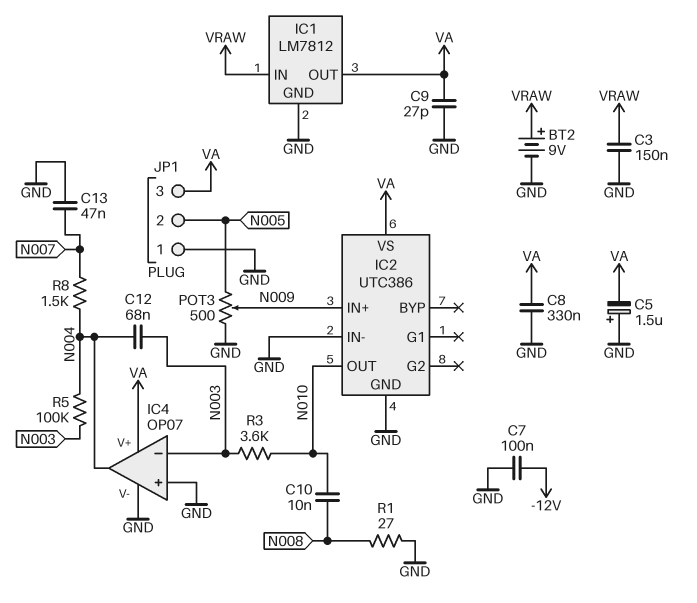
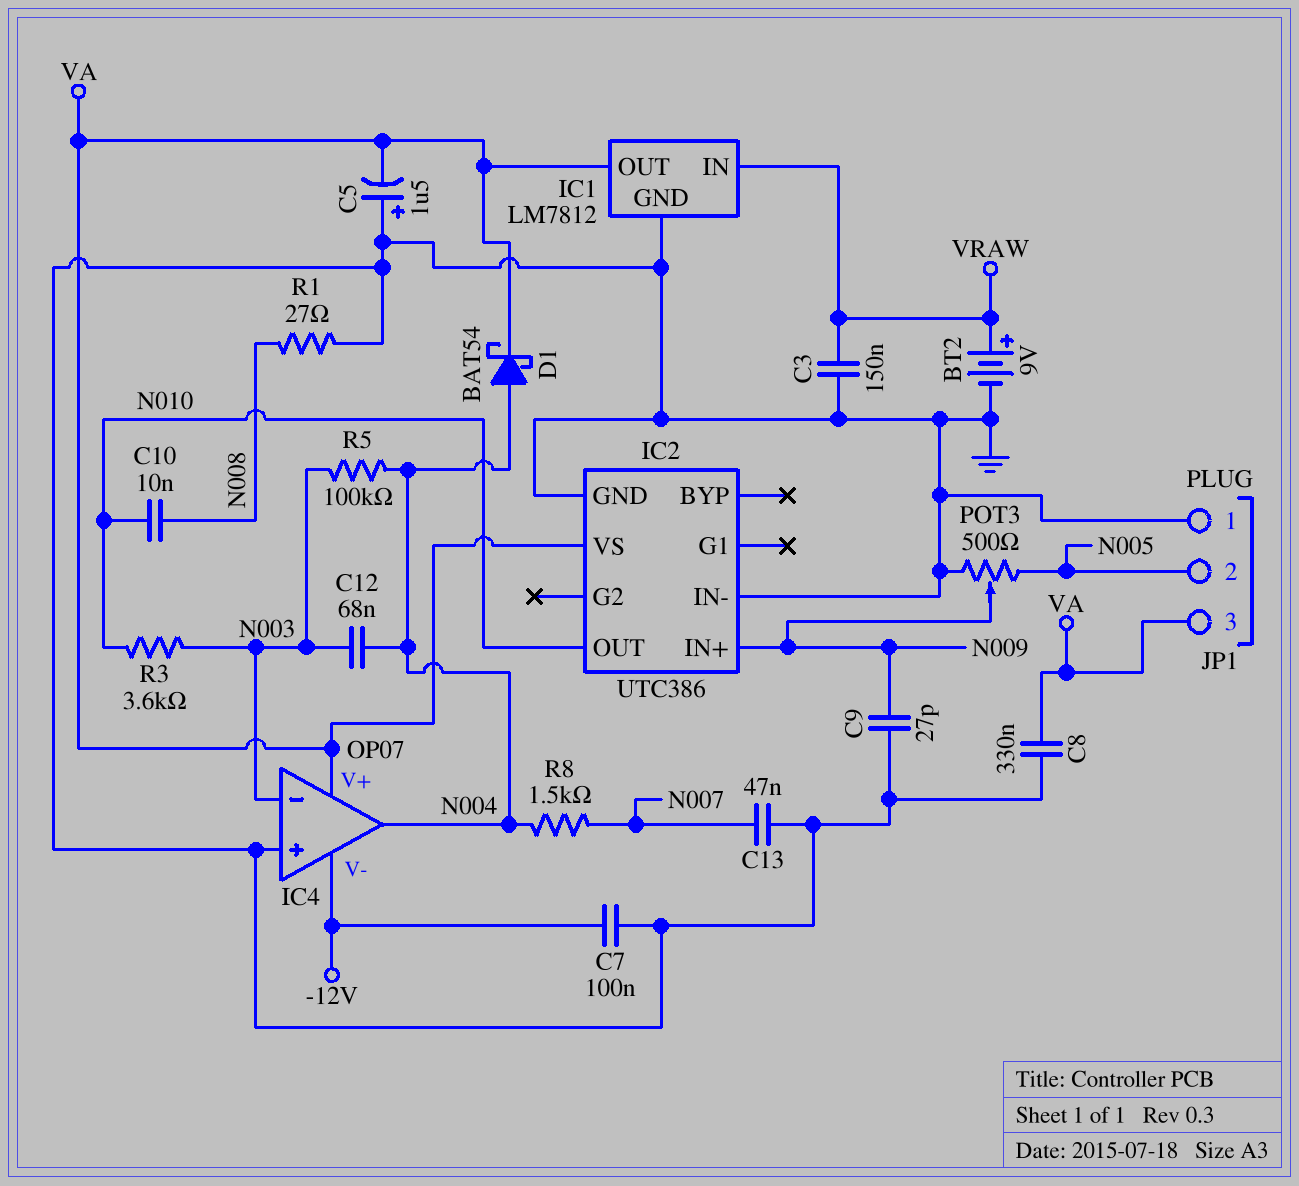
C9: 27pF (GND, VA) -> 27pF (GND, N009)
D1: none -> schottky BAT54 (A N004, K VA)
IC4 pin V-: GND -> -12V

